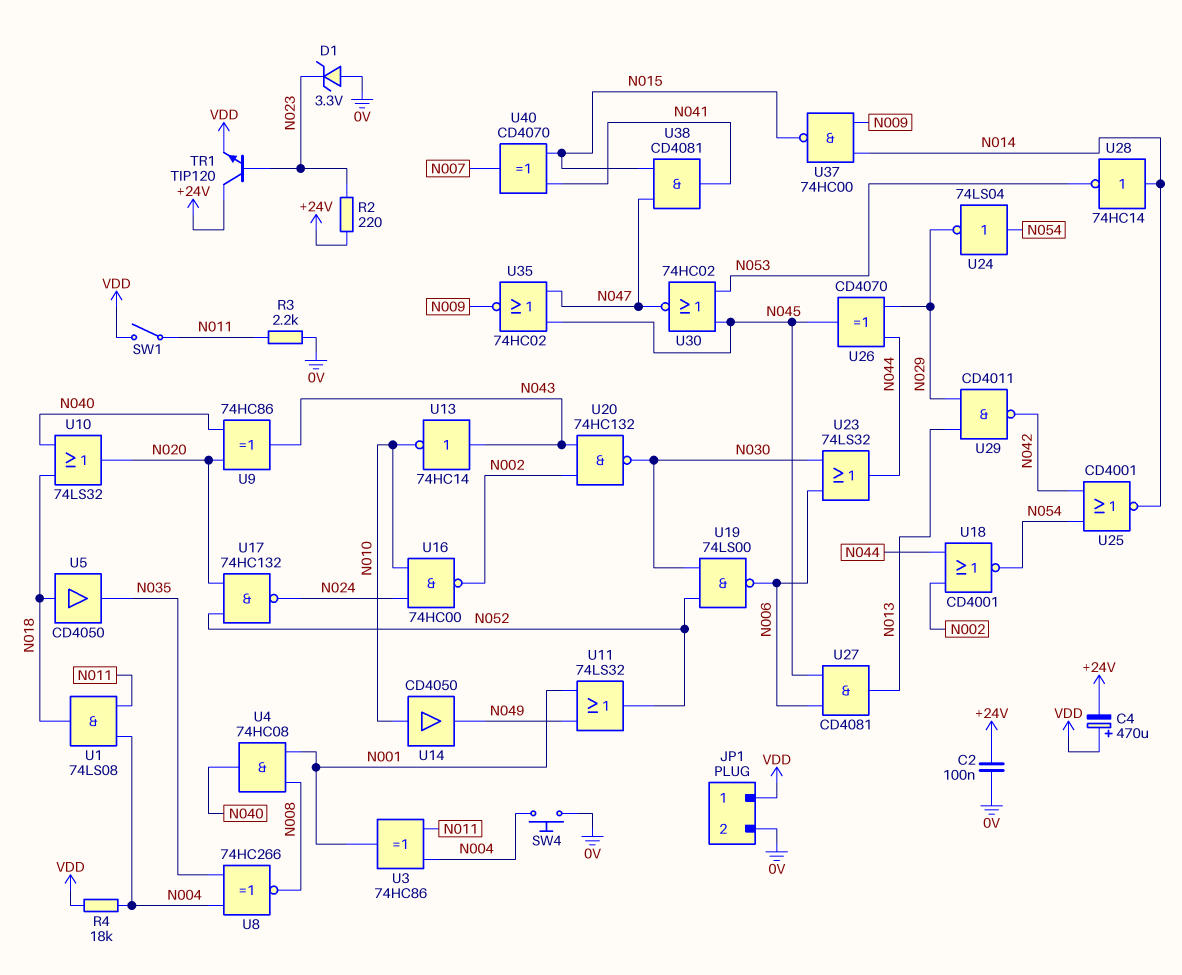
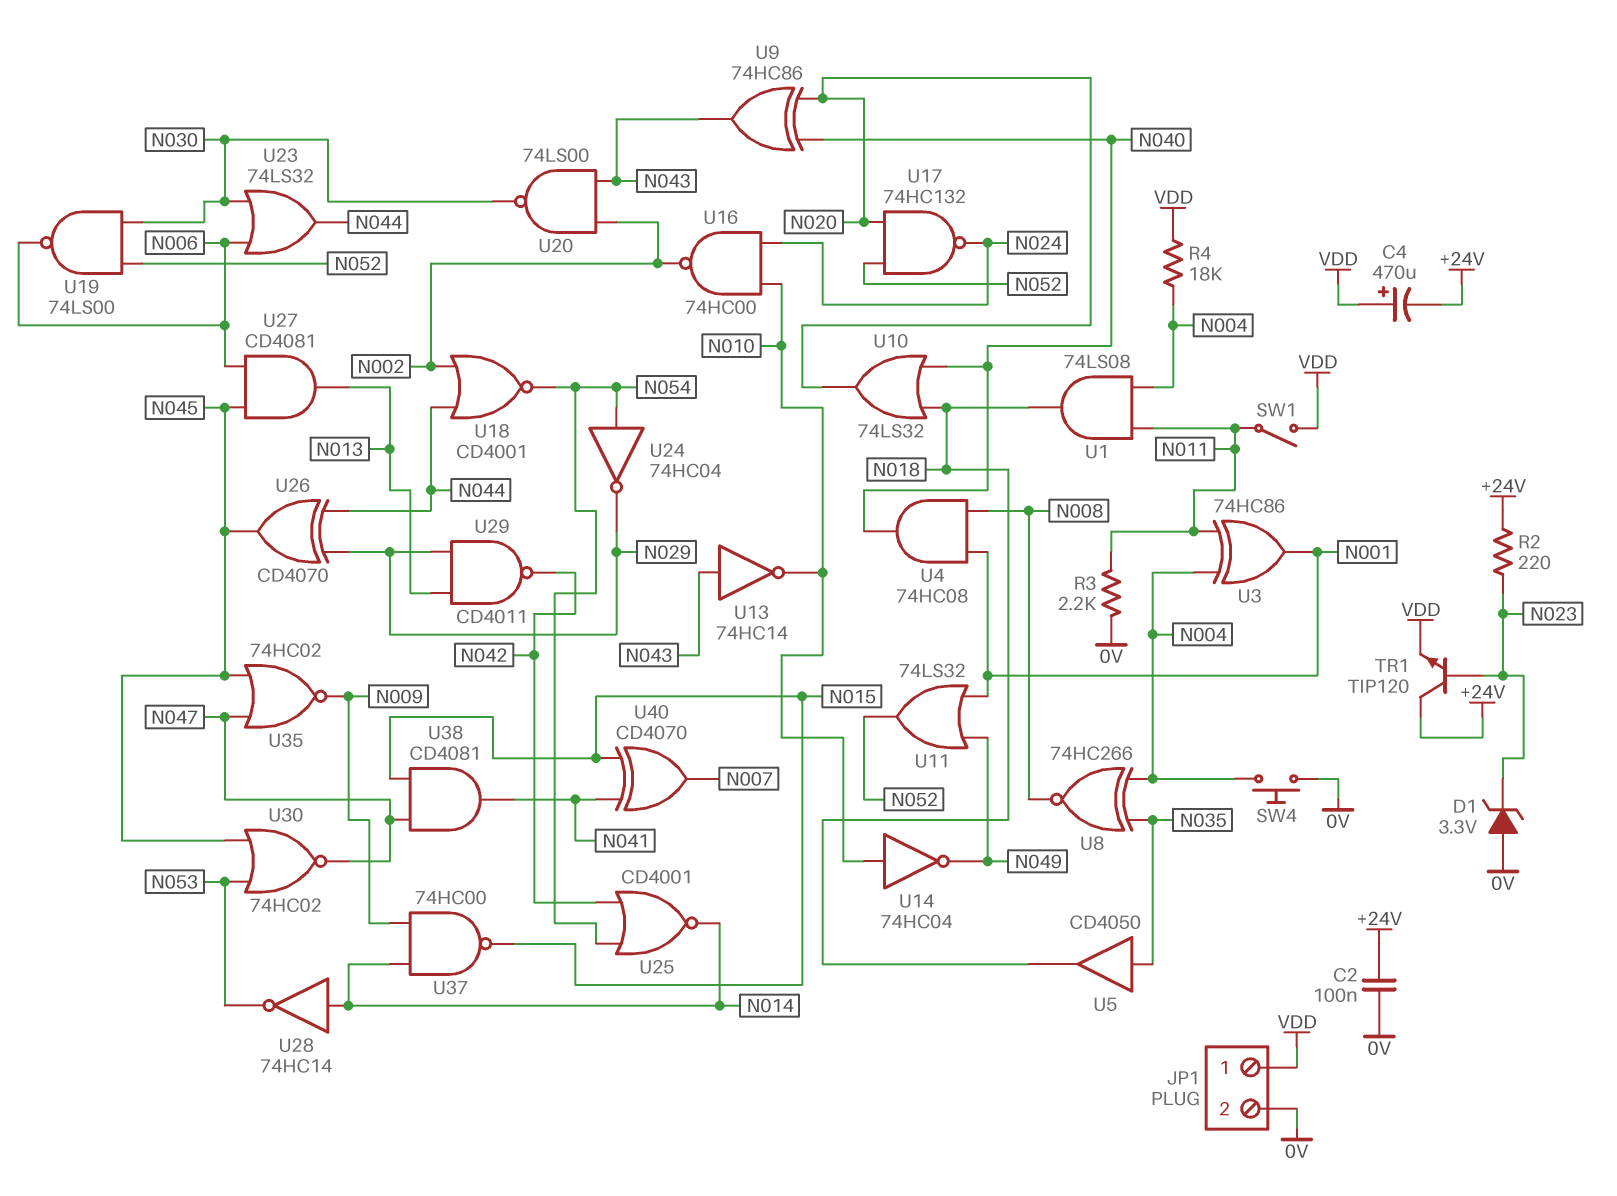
U5: buffer CD4050 (in N018, out N035) -> buffer CD4050 (in N035, out N018)
U14: buffer CD4050 (in N010, out N049) -> NOT 74HC04 (in N010, out N049)
U20: NAND 74HC132 (in N002, in N043, out N030) -> NAND 74LS00 (in N002, in N043, out N030)
U24: NOT 74LS04 (in N054, out N029) -> NOT 74HC04 (in N054, out N029)

